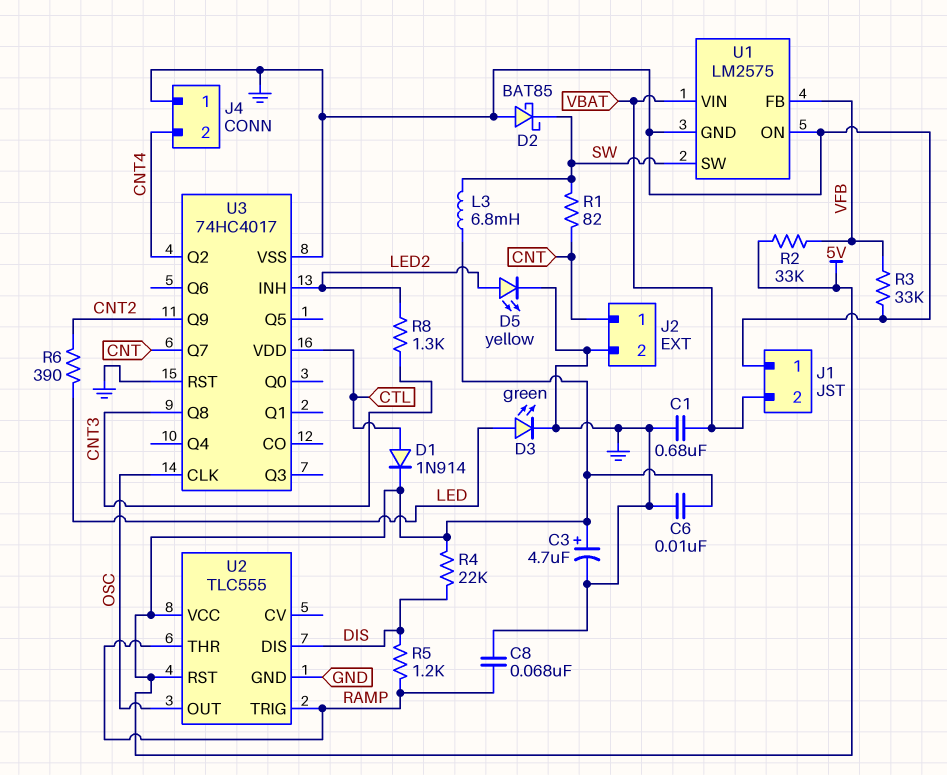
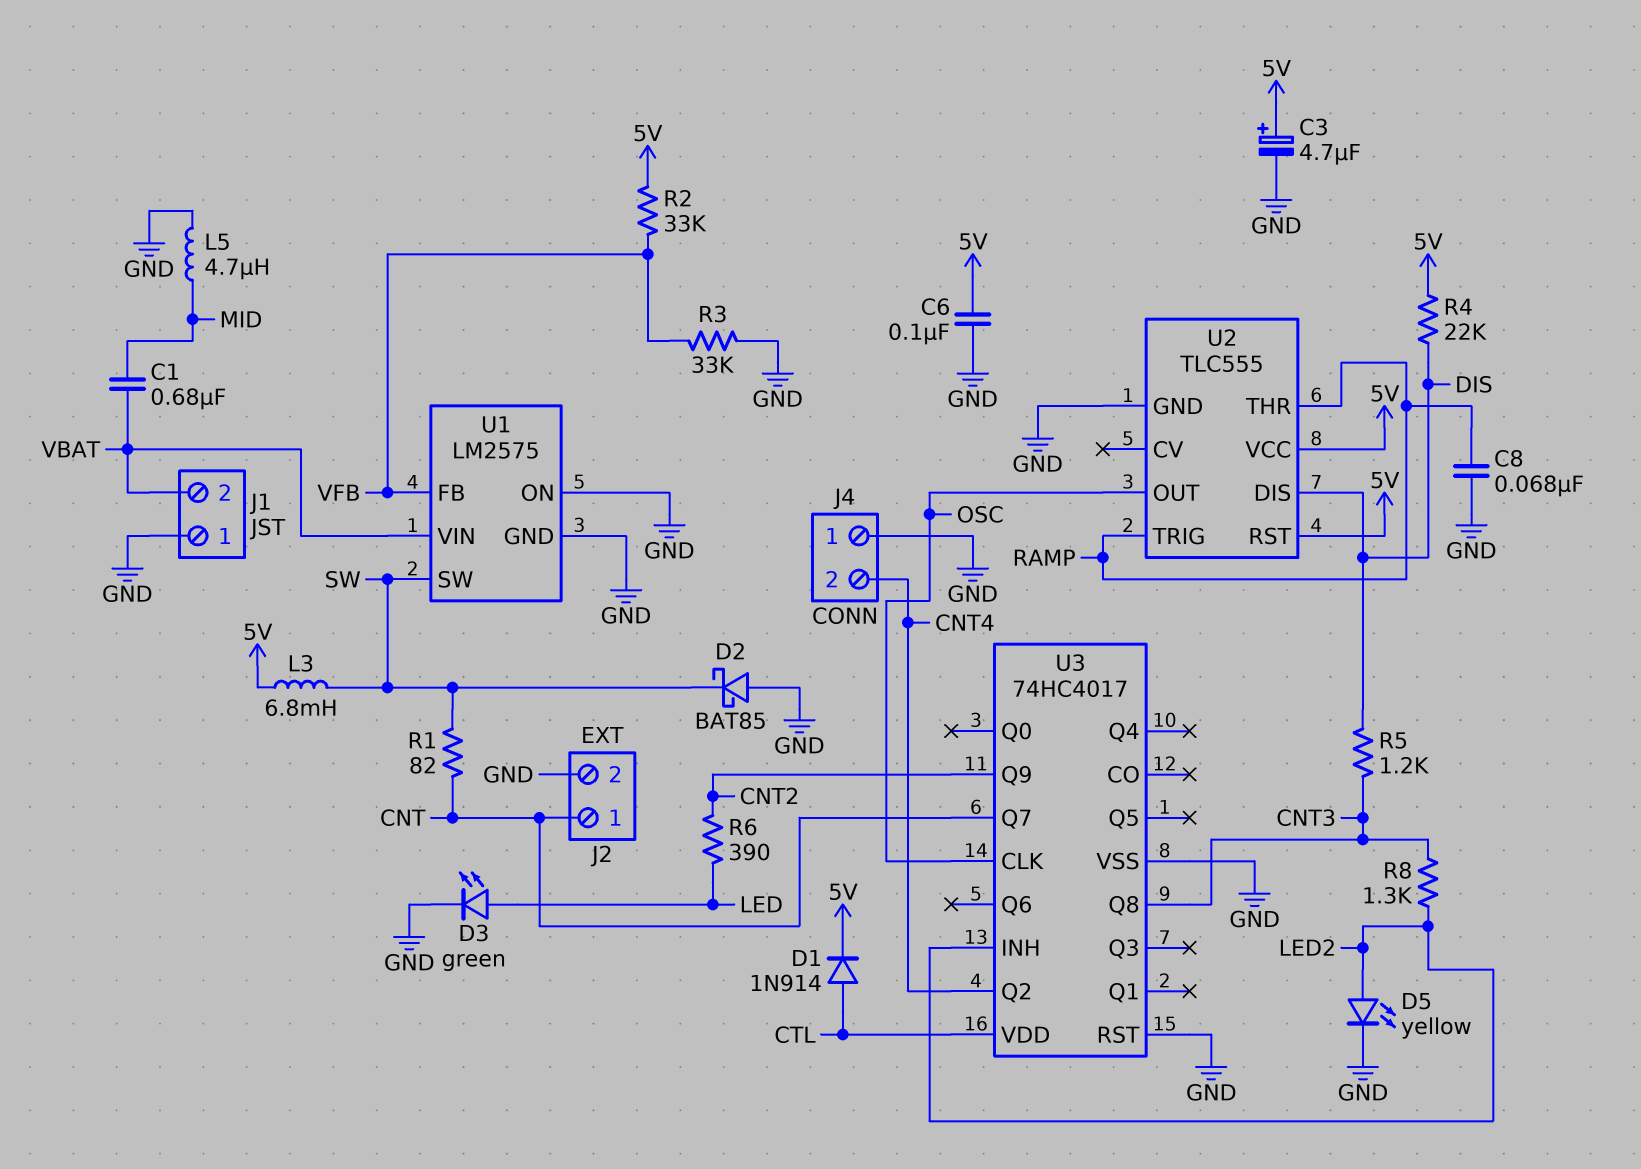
C1: 680nF (GND, VBAT) -> 680nF (MID, VBAT)
C6: 10nF (5V, GND) -> 100nF (5V, GND)
L5: none -> 4.7uH (GND, MID)
R5: 1.2k (DIS, RAMP) -> 1.2k (CNT3, DIS)

